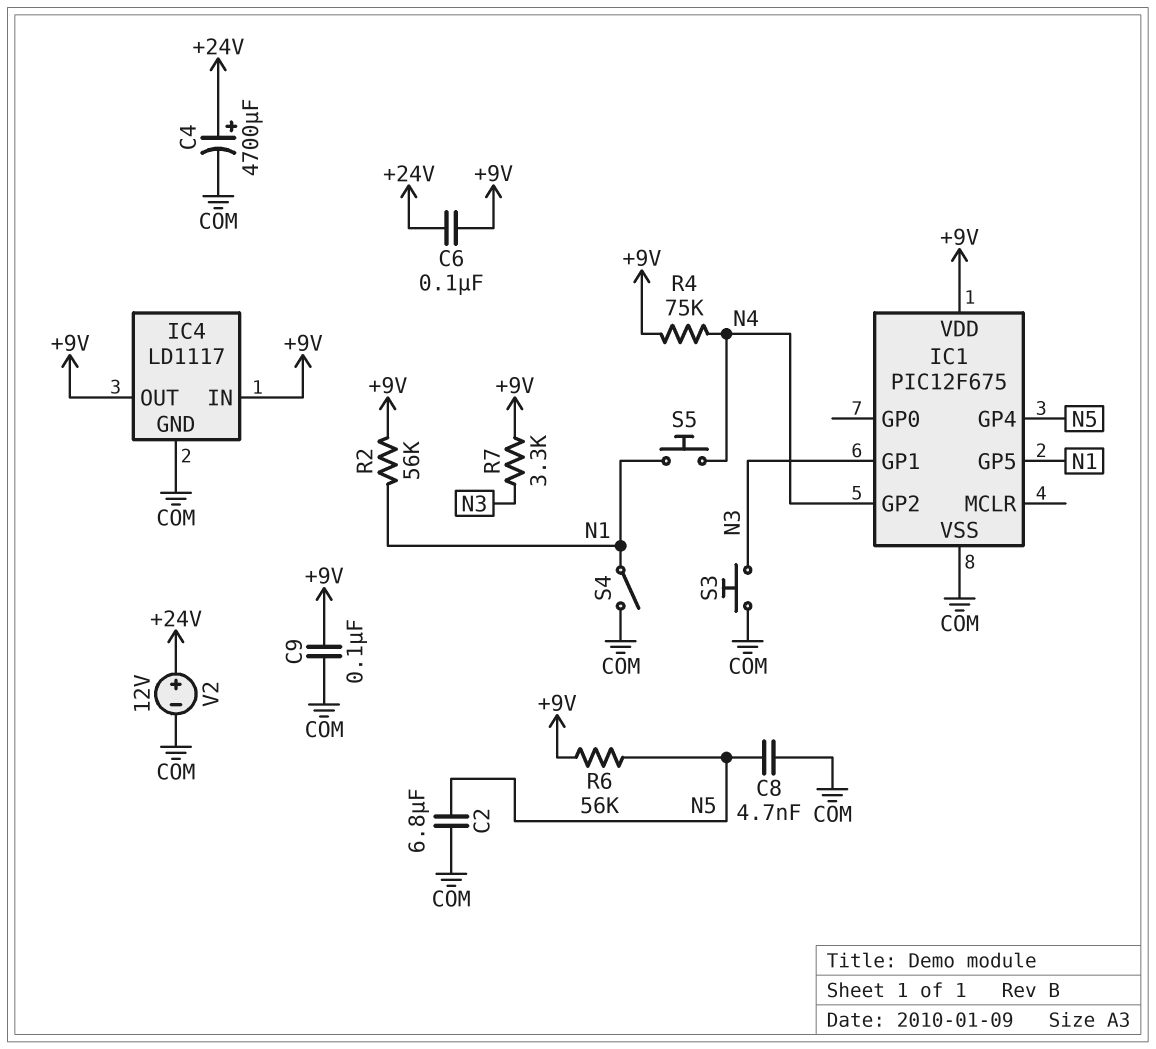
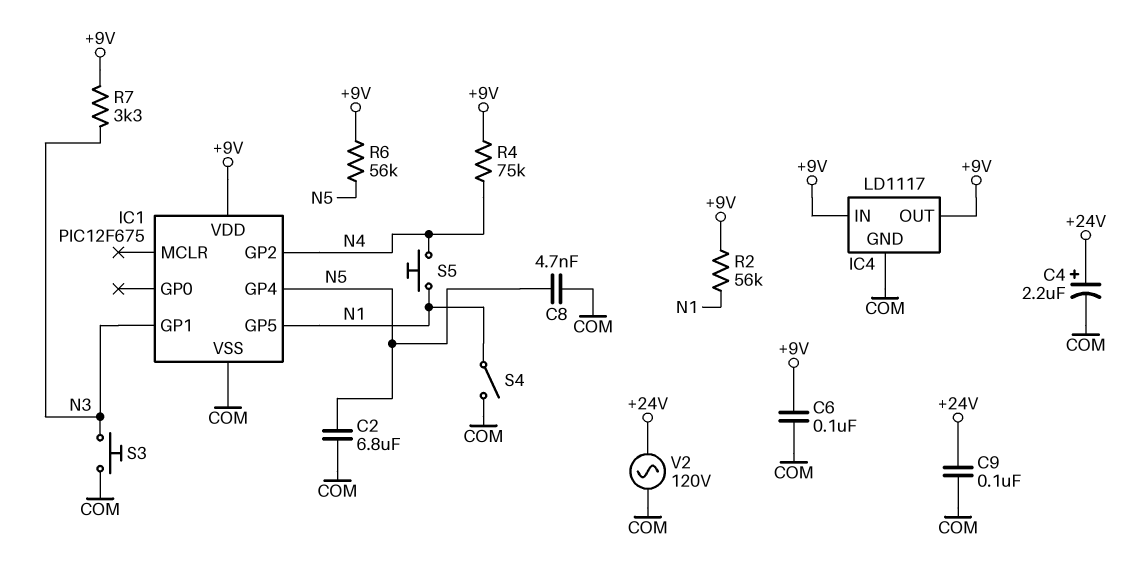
C4: 4700uF (plus +24V, minus COM) -> 2.2uF (plus +24V, minus COM)
C6: 100nF (+9V, +24V) -> 100nF (+9V, COM)
C9: 100nF (+9V, COM) -> 100nF (+24V, COM)
V2: 12V (plus +24V, minus COM) -> AC 120V (+24V, COM)

